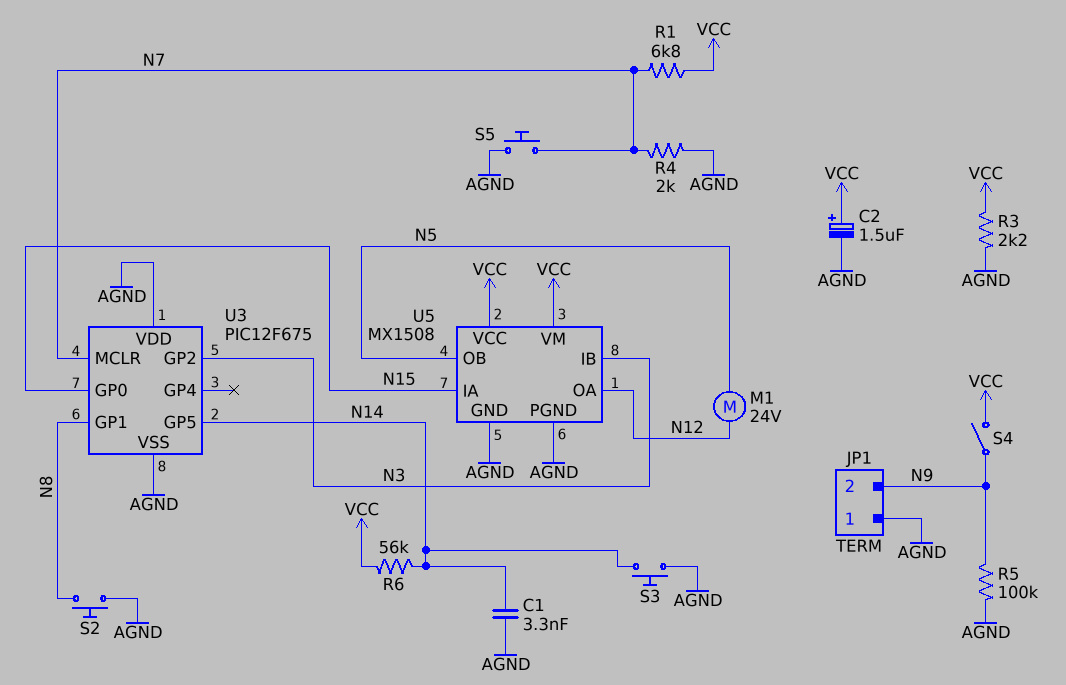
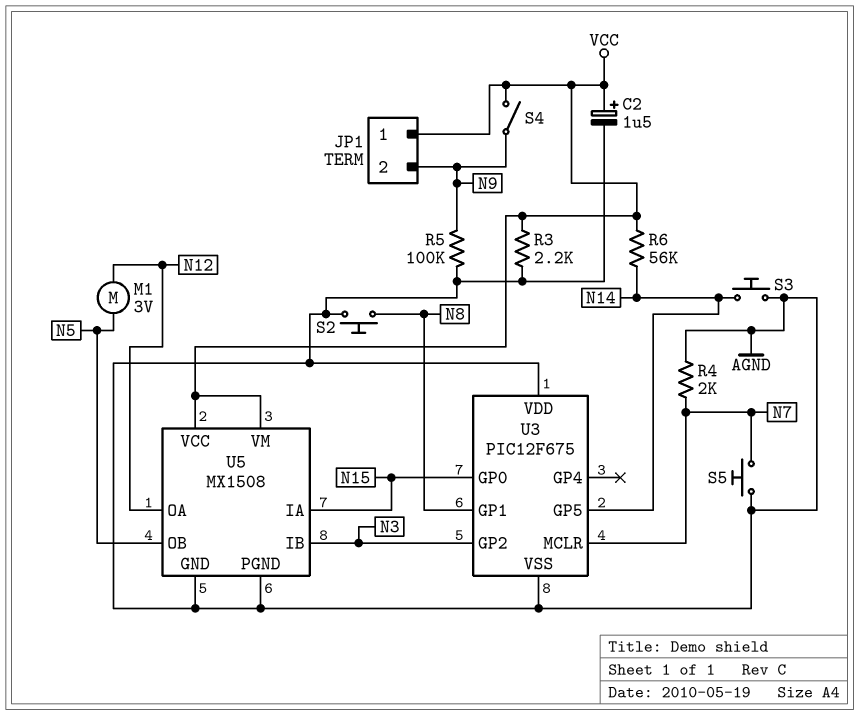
C1: 3.3nF (AGND, N14) -> none
JP1 pin 1: AGND -> VCC
M1: motor 24V (N5, N12) -> motor 3V (N5, N12)
R1: 6.8k (N7, VCC) -> none

